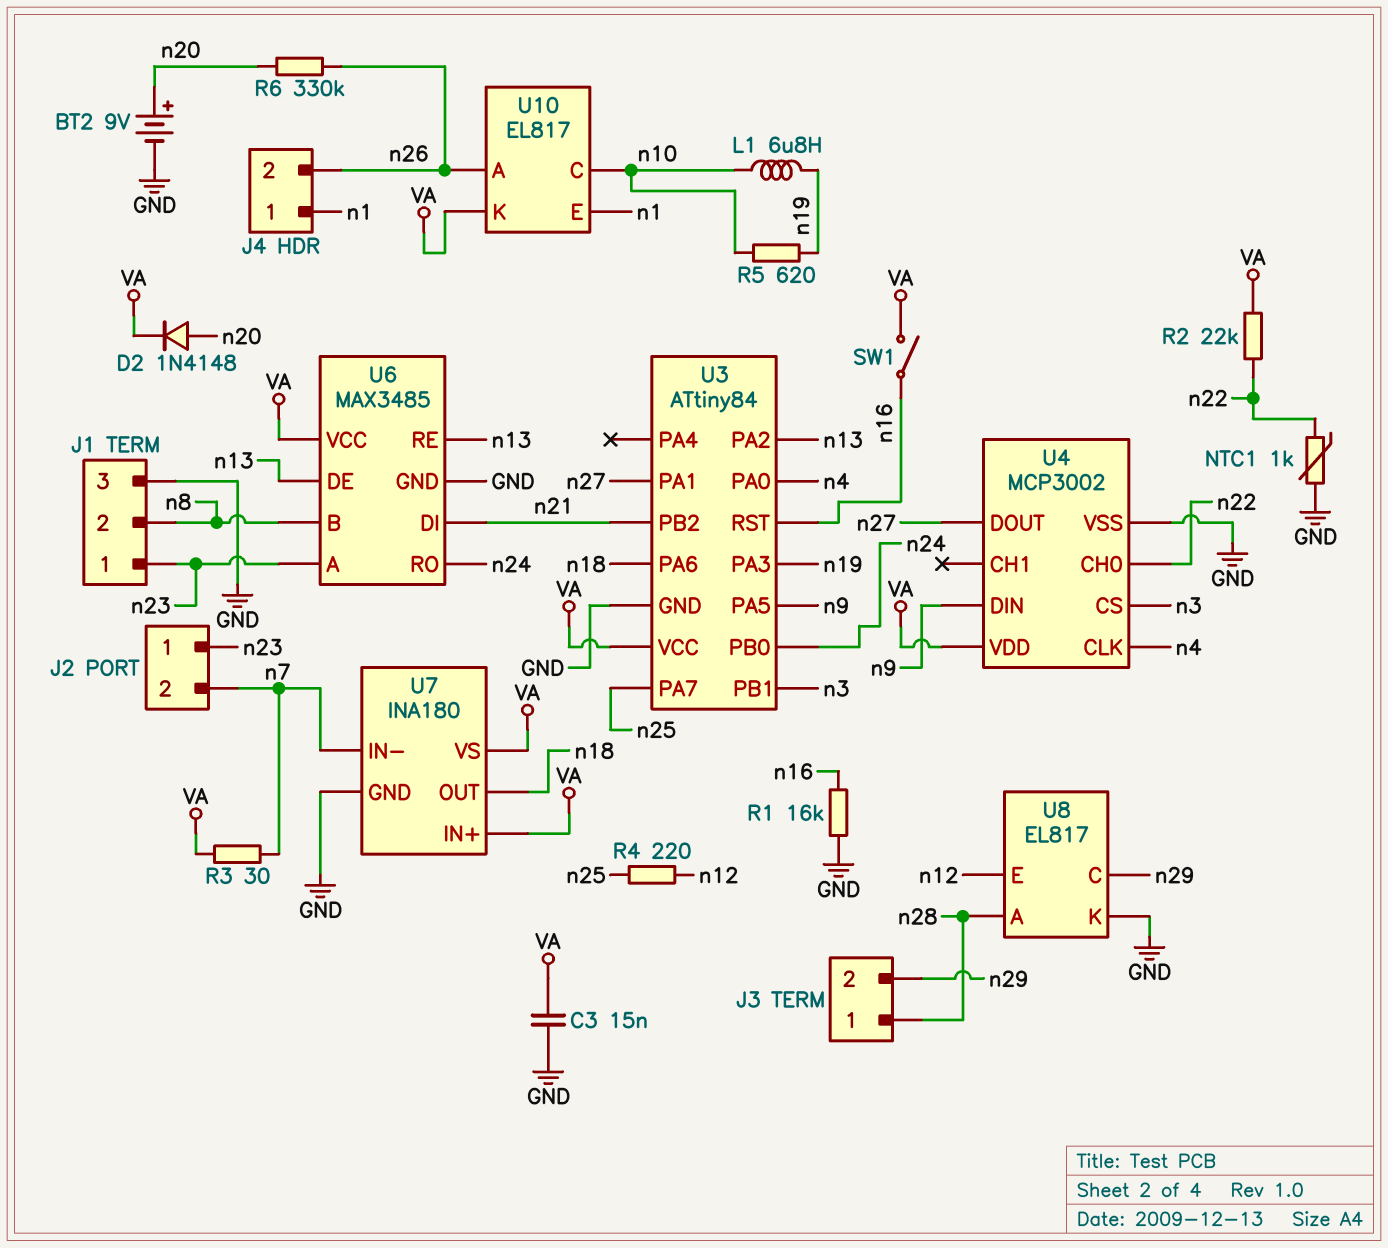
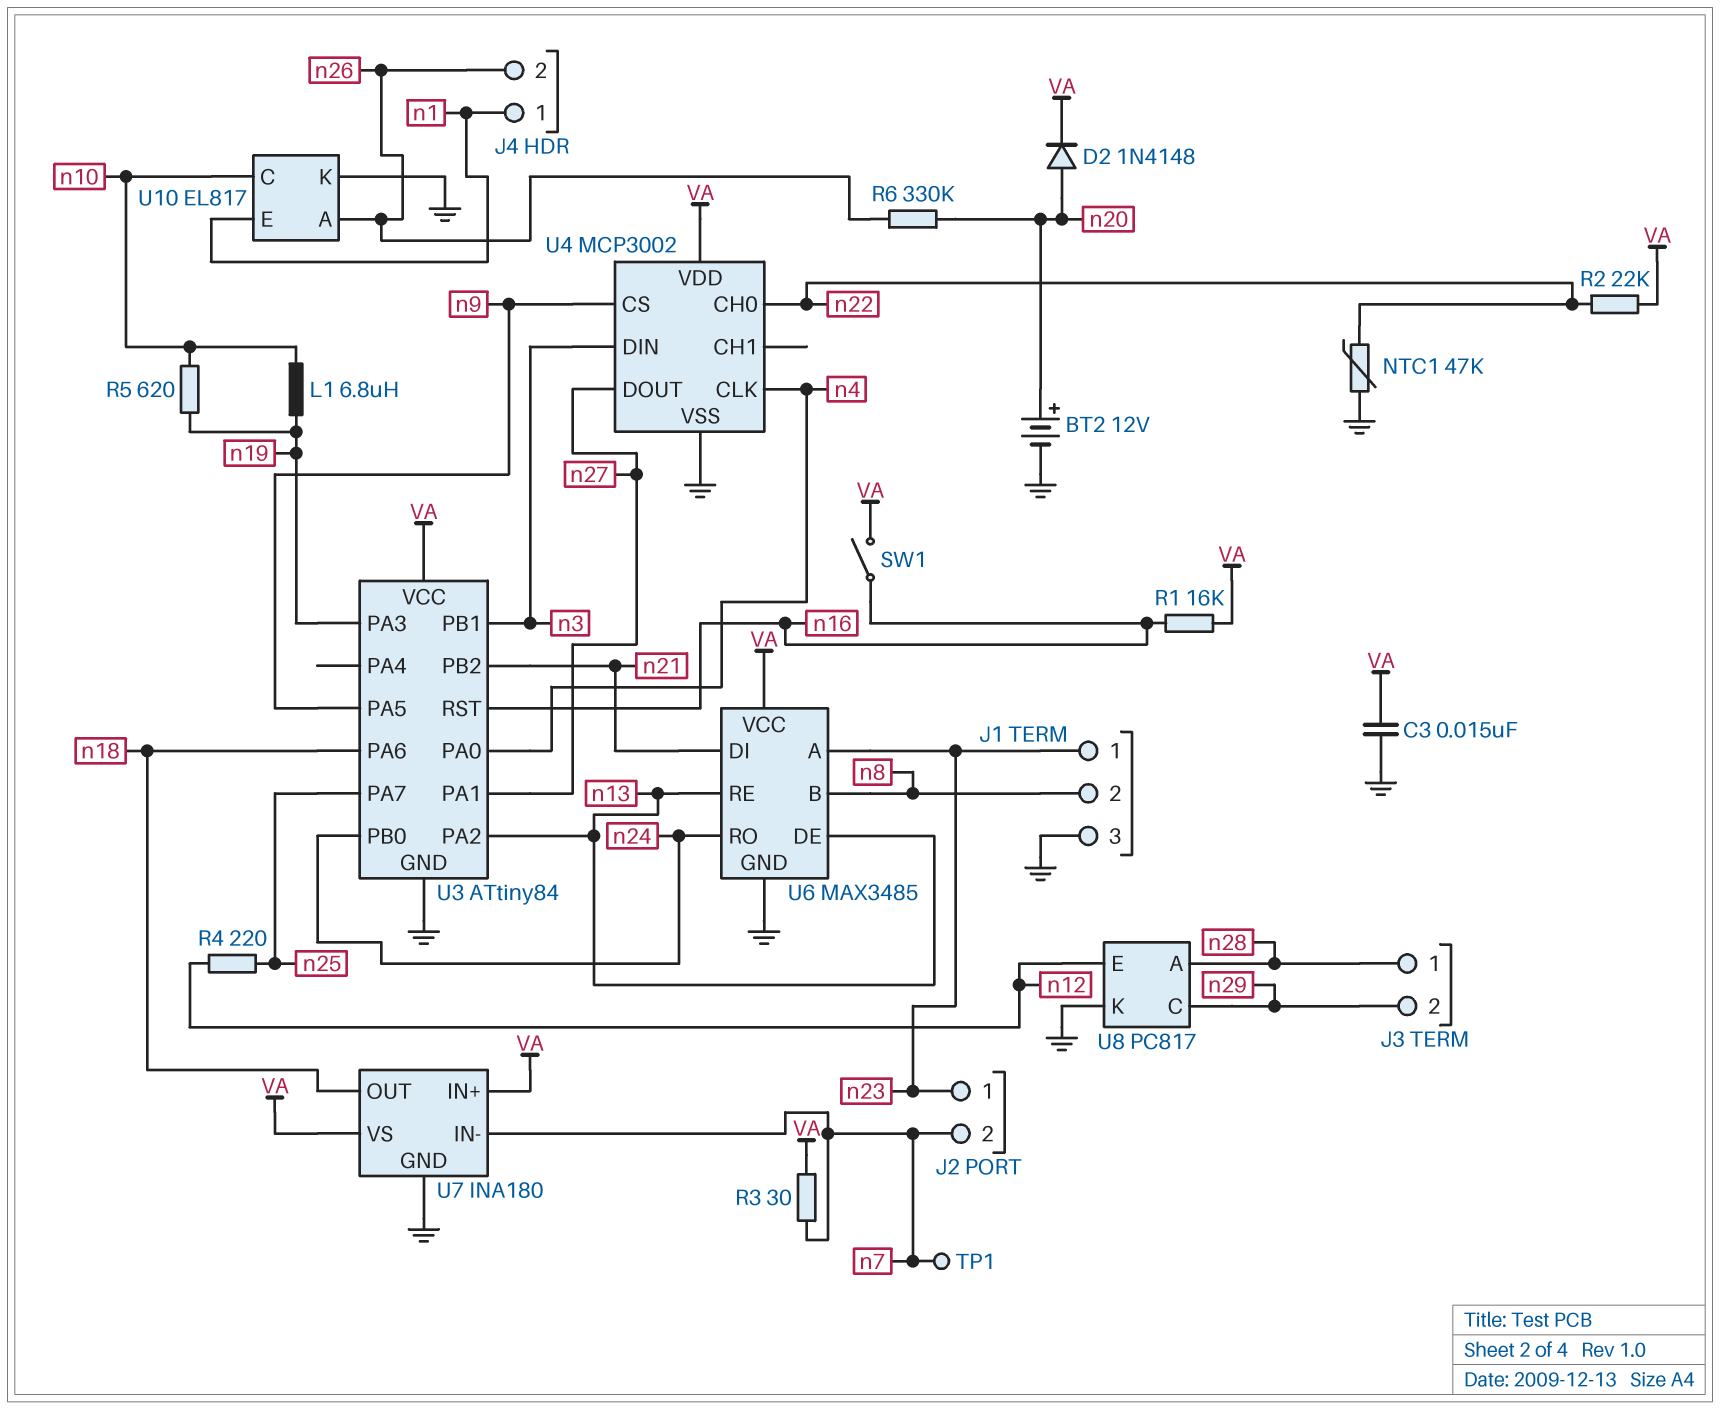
BT2: 9V (plus n20, minus GND) -> 12V (plus n20, minus GND)
NTC1: 1k (GND, n22) -> 47k (GND, n22)
R1: 16k (GND, n16) -> 16k (VA, n16)
TP1: none -> test point (n7)
U4 pin CS: n3 -> n9
U4 pin DIN: n9 -> n3
U8: EL817 -> PC817
U10 pin K: VA -> GND

